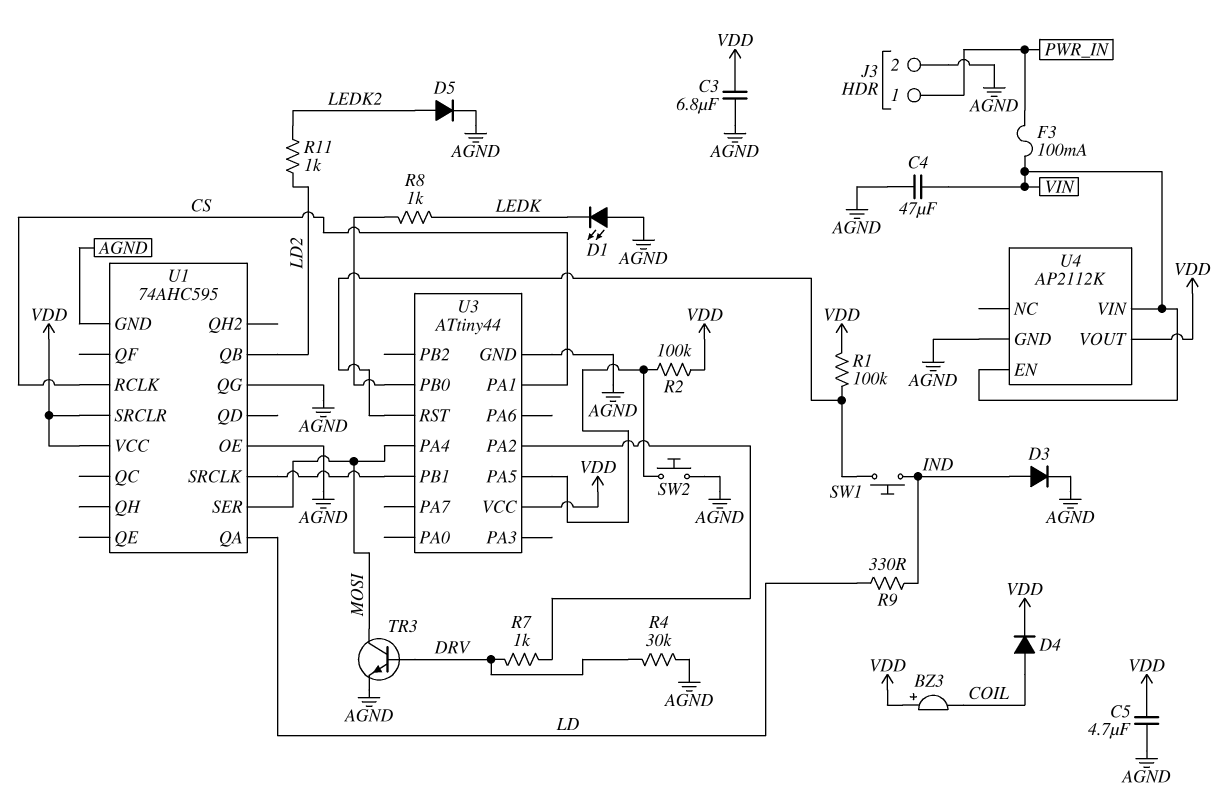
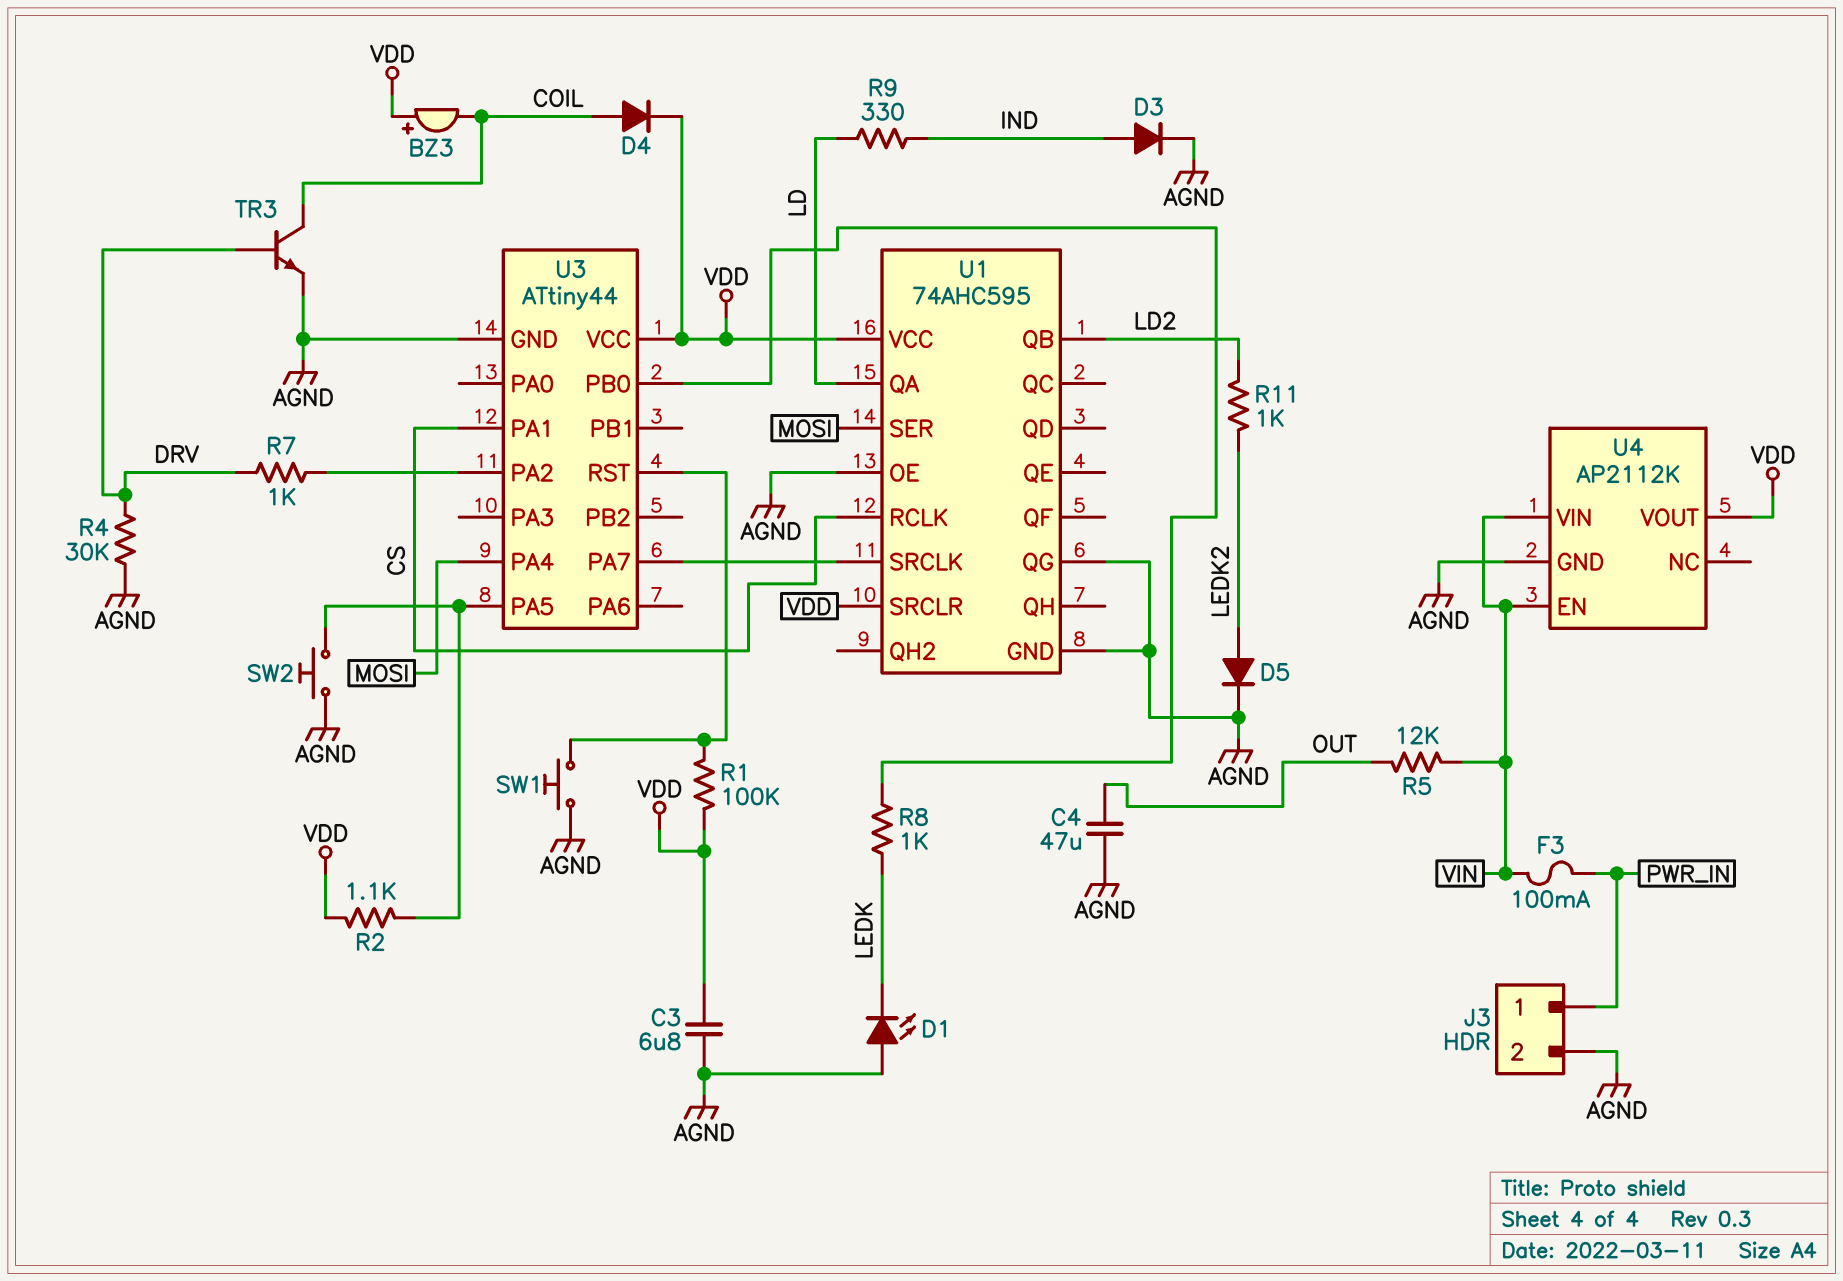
C4: 47uF (AGND, VIN) -> 47uF (AGND, OUT)
C5: 4.7uF (AGND, VDD) -> none
R2: 100k (U3/PA5, VDD) -> 1.1k (U3/PA5, VDD)
R5: none -> 12k (OUT, VIN)
SW1: button (IND, U3/RST) -> button (AGND, U3/RST)
TR3: NPN (B DRV, C MOSI, E AGND) -> NPN (B DRV, C COIL, E AGND)
U3 pin PA7: none -> U1/SRCLK
U3 pin PB1: U1/SRCLK -> none

